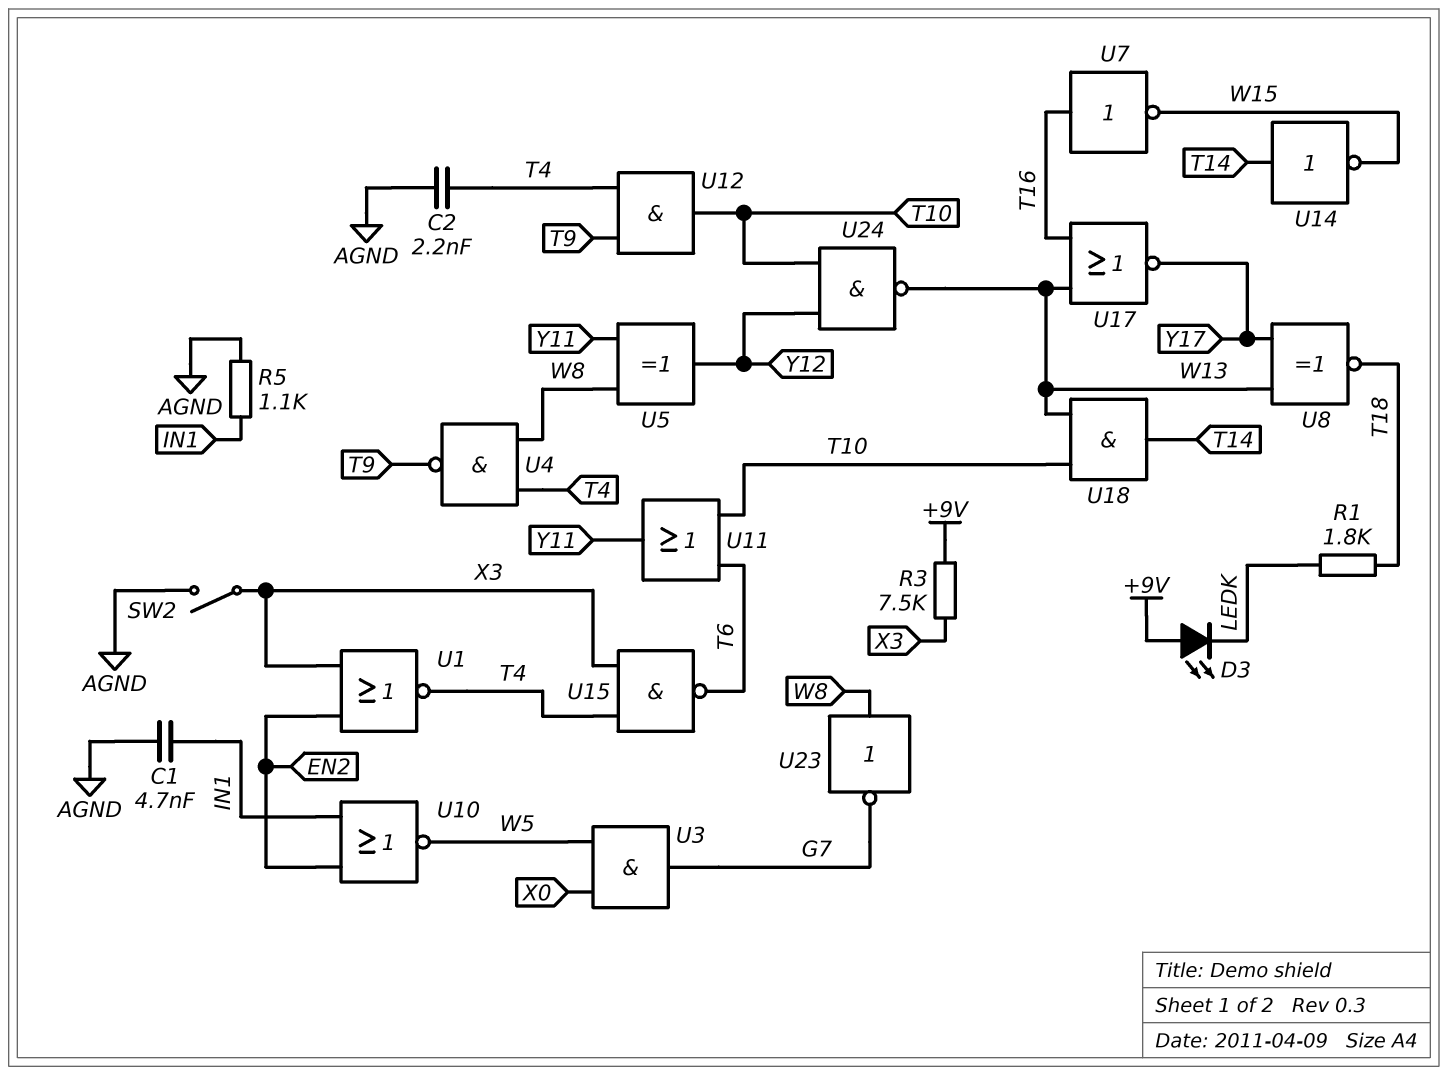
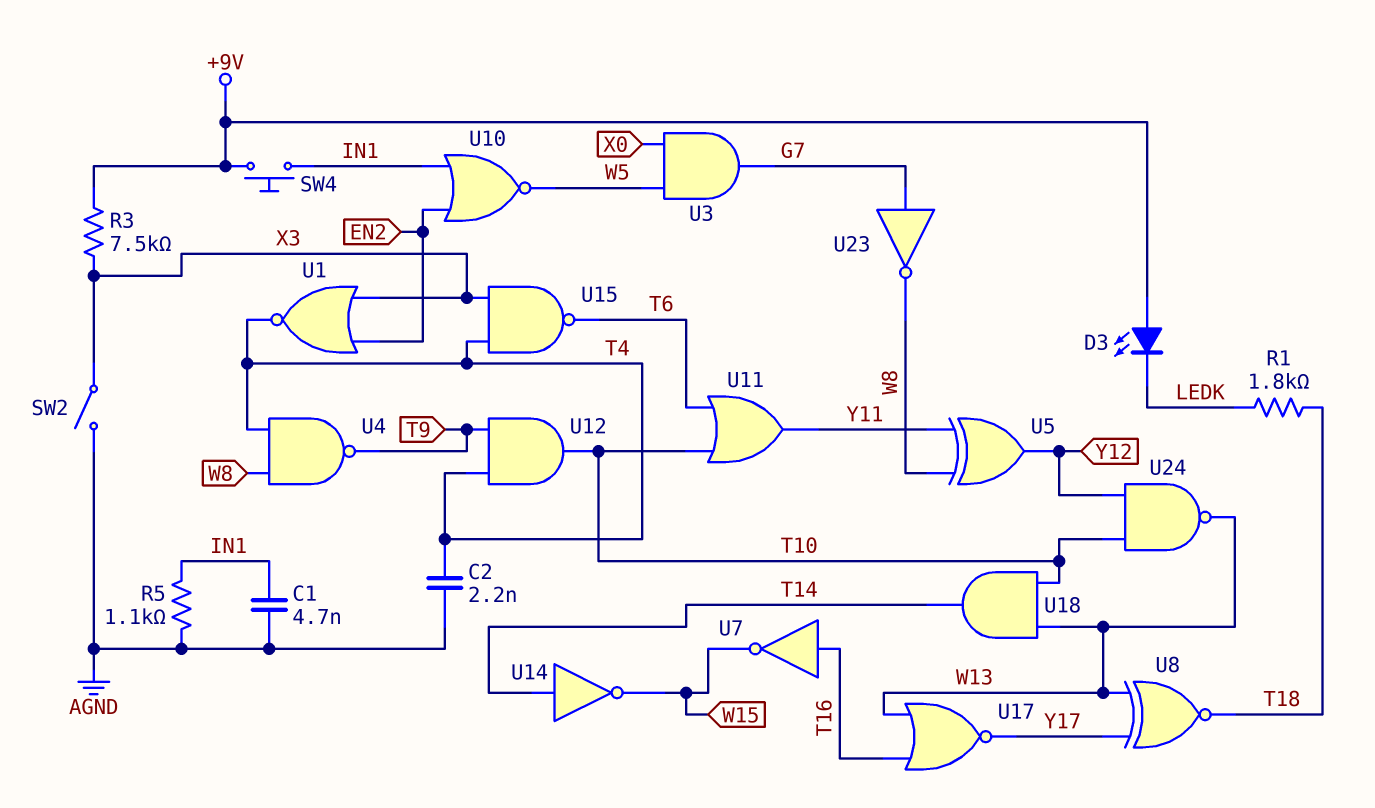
SW4: none -> button (+9V, IN1)
U23: NOT (in W8, out G7) -> NOT (in G7, out W8)

